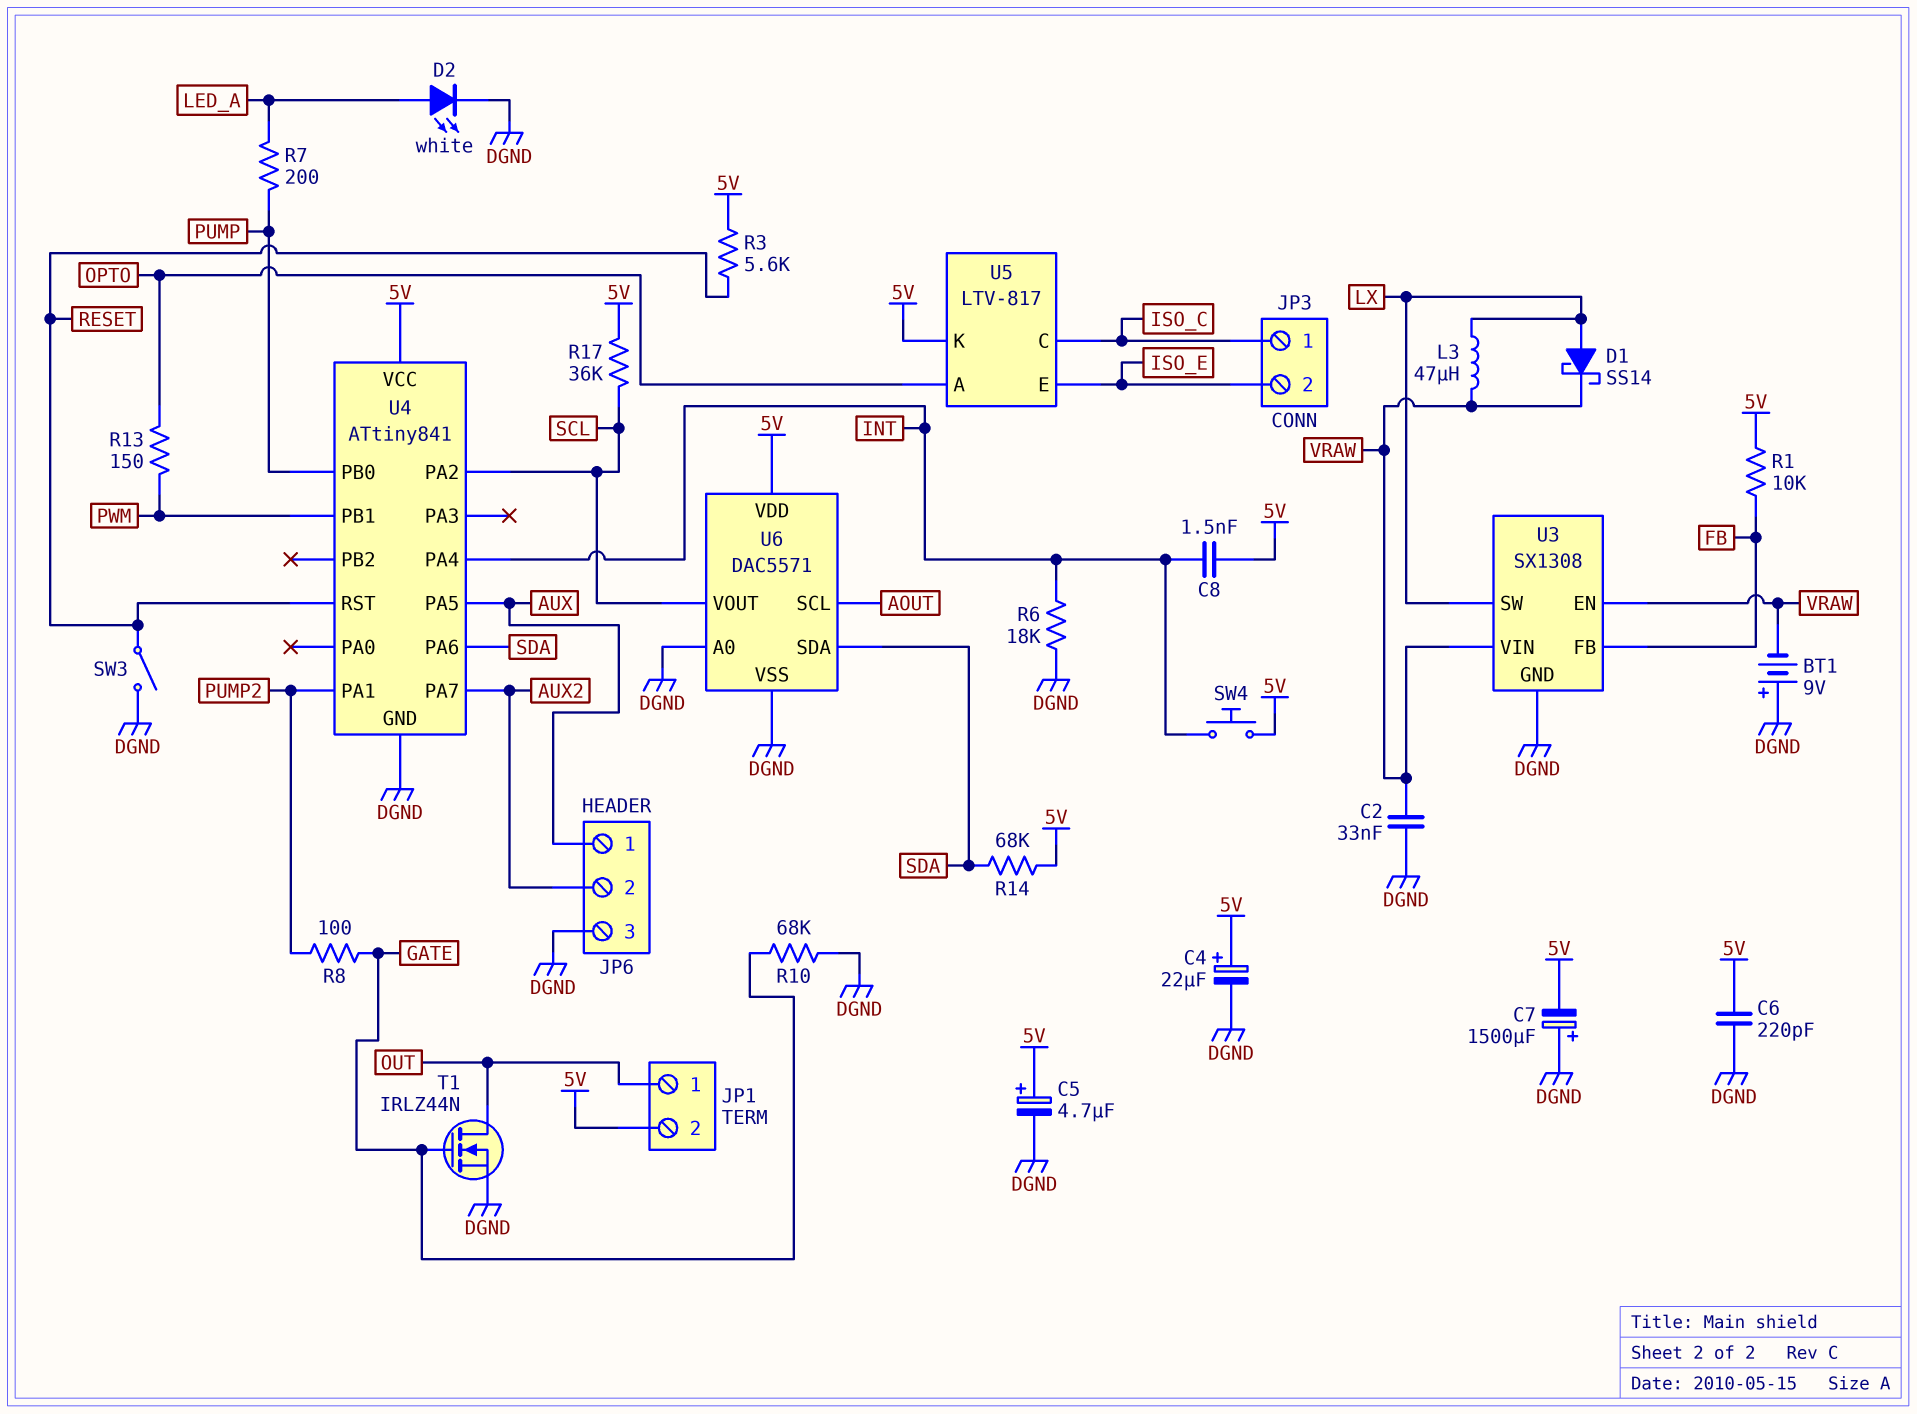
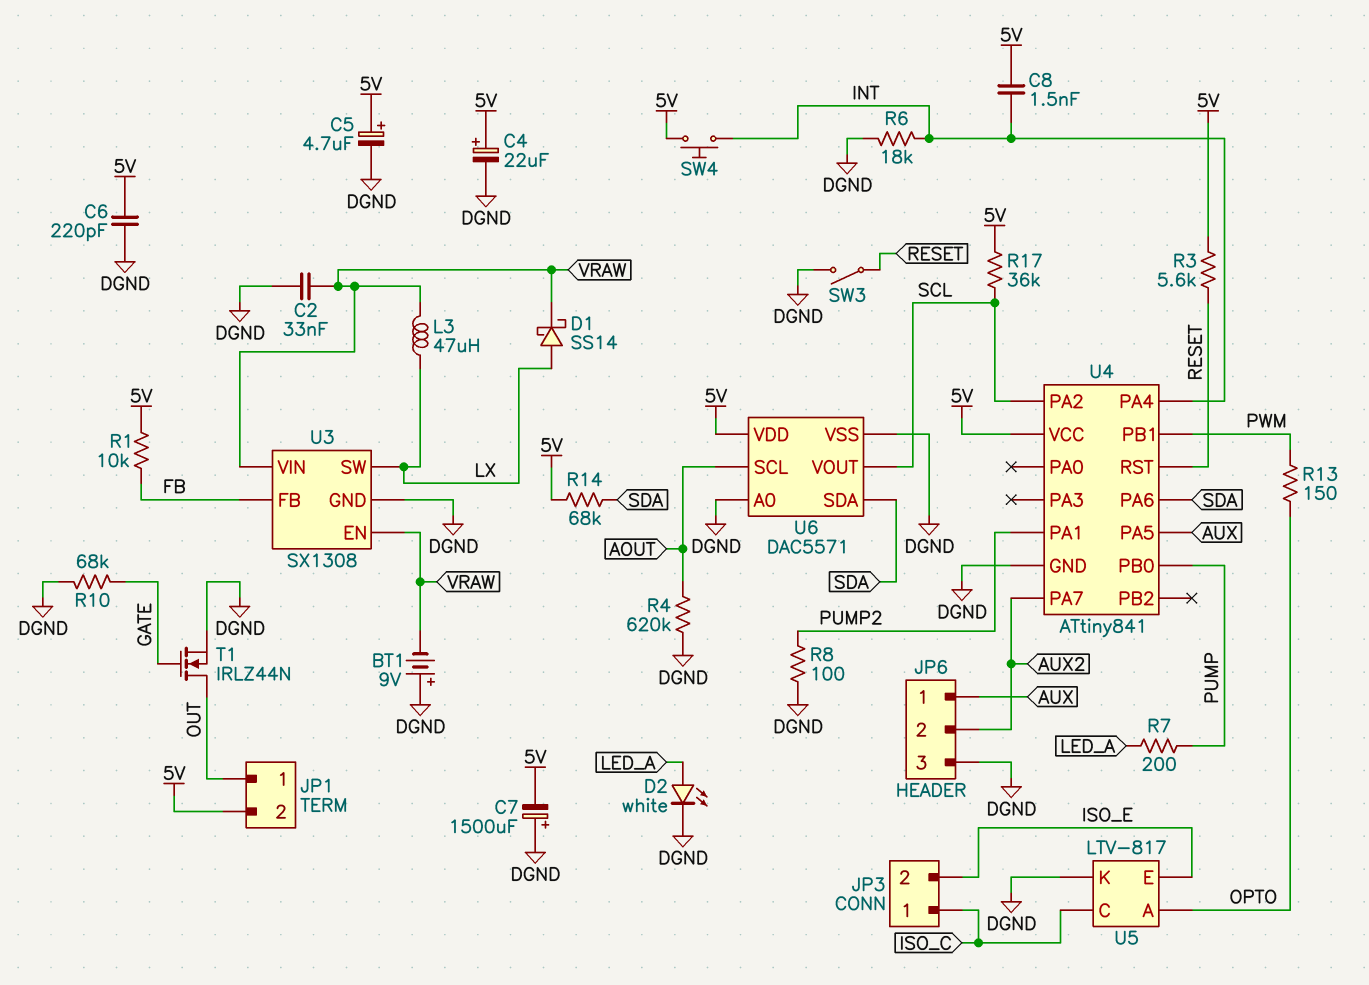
R4: none -> 620k (AOUT, DGND)
R8: 100 (GATE, PUMP2) -> 100 (DGND, PUMP2)
U5 pin K: 5V -> DGND

